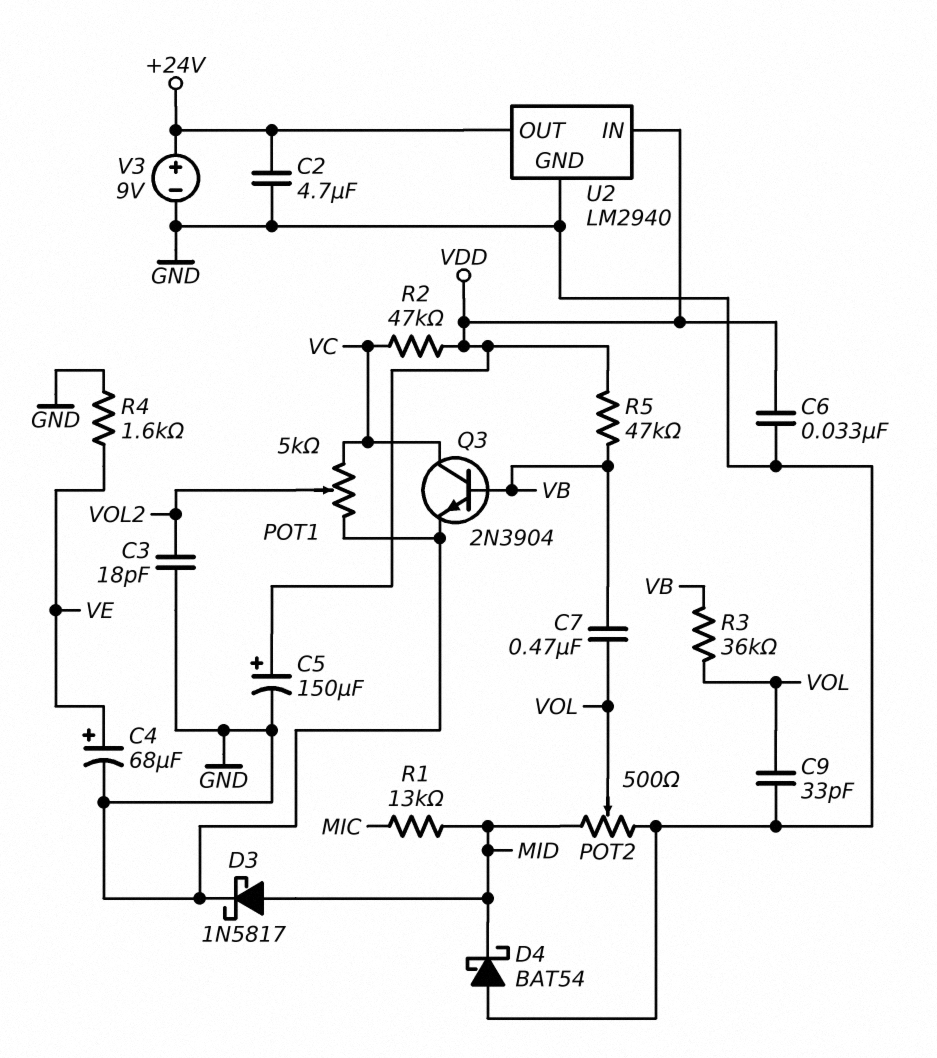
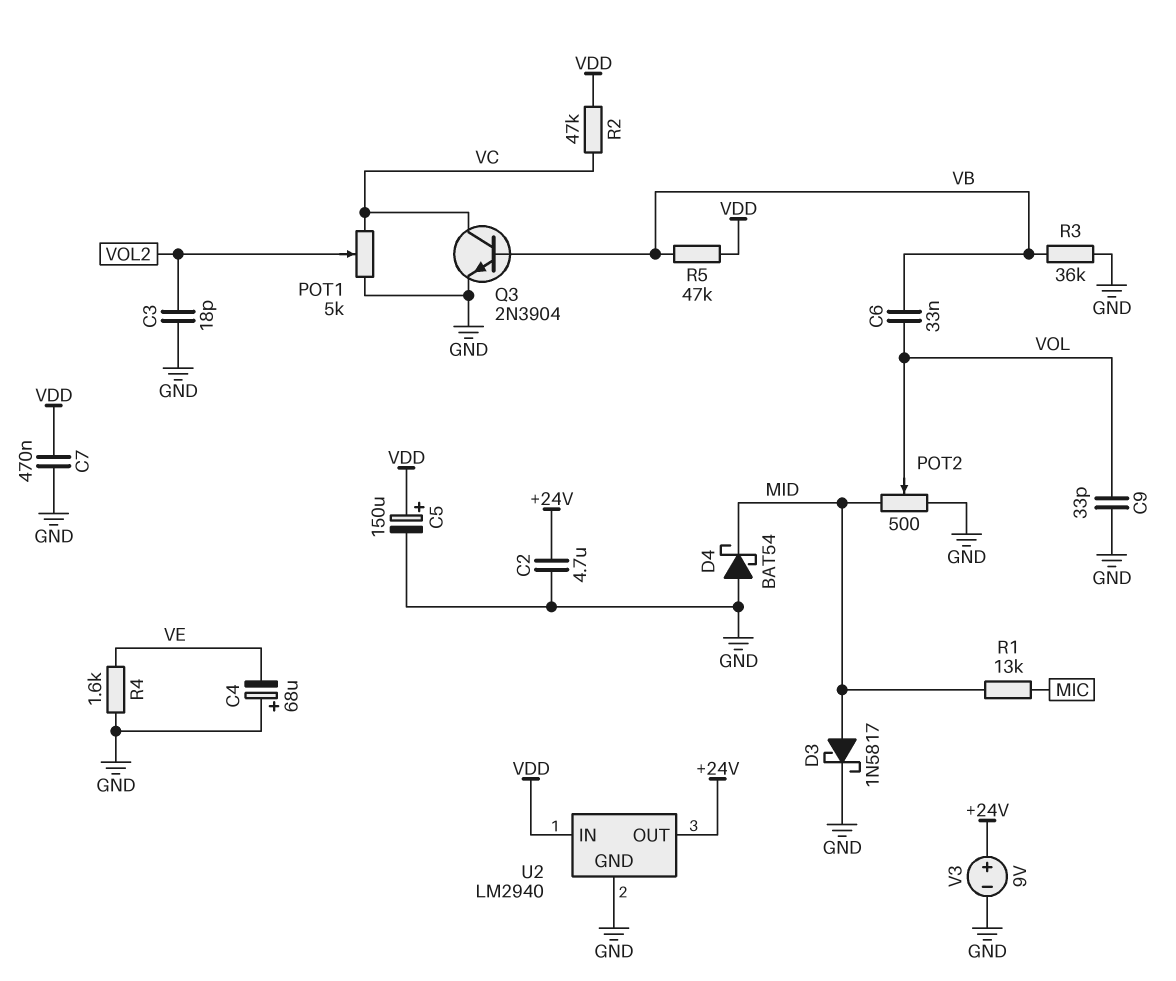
C4: 68uF (plus VE, minus GND) -> 68uF (plus GND, minus VE)
C6: 33nF (GND, VDD) -> 33nF (VB, VOL)
C7: 470nF (VB, VOL) -> 470nF (GND, VDD)
R3: 36k (VB, VOL) -> 36k (GND, VB)

